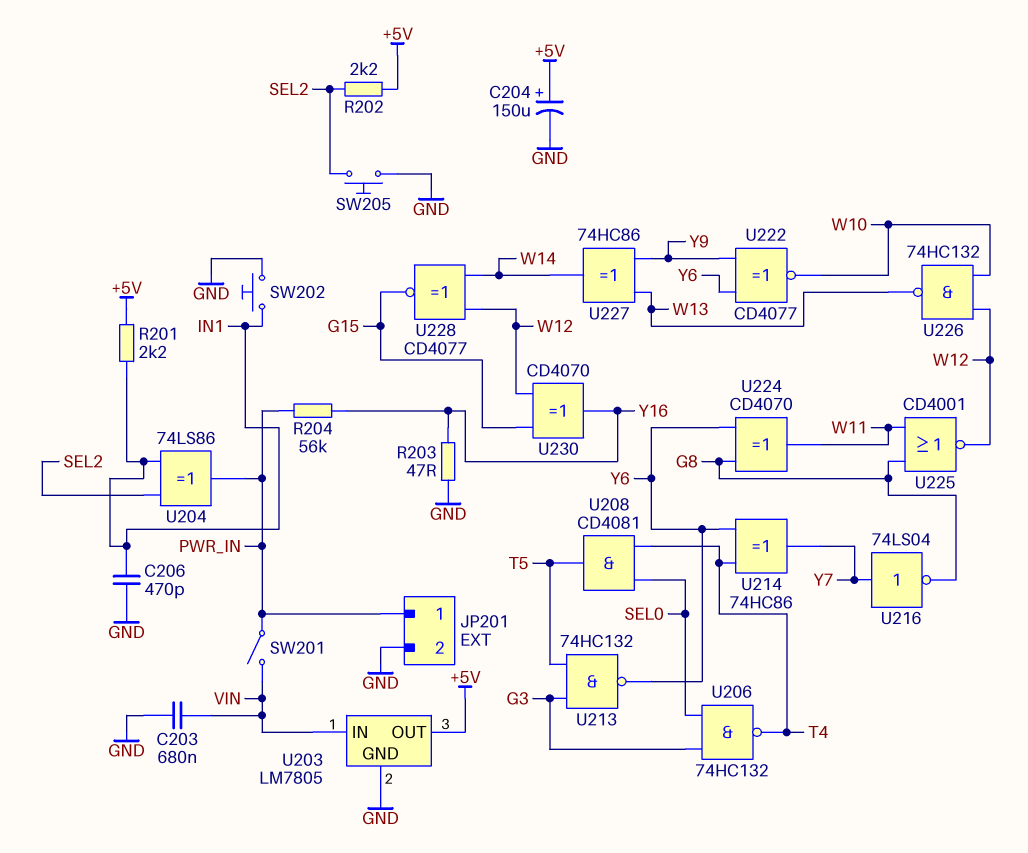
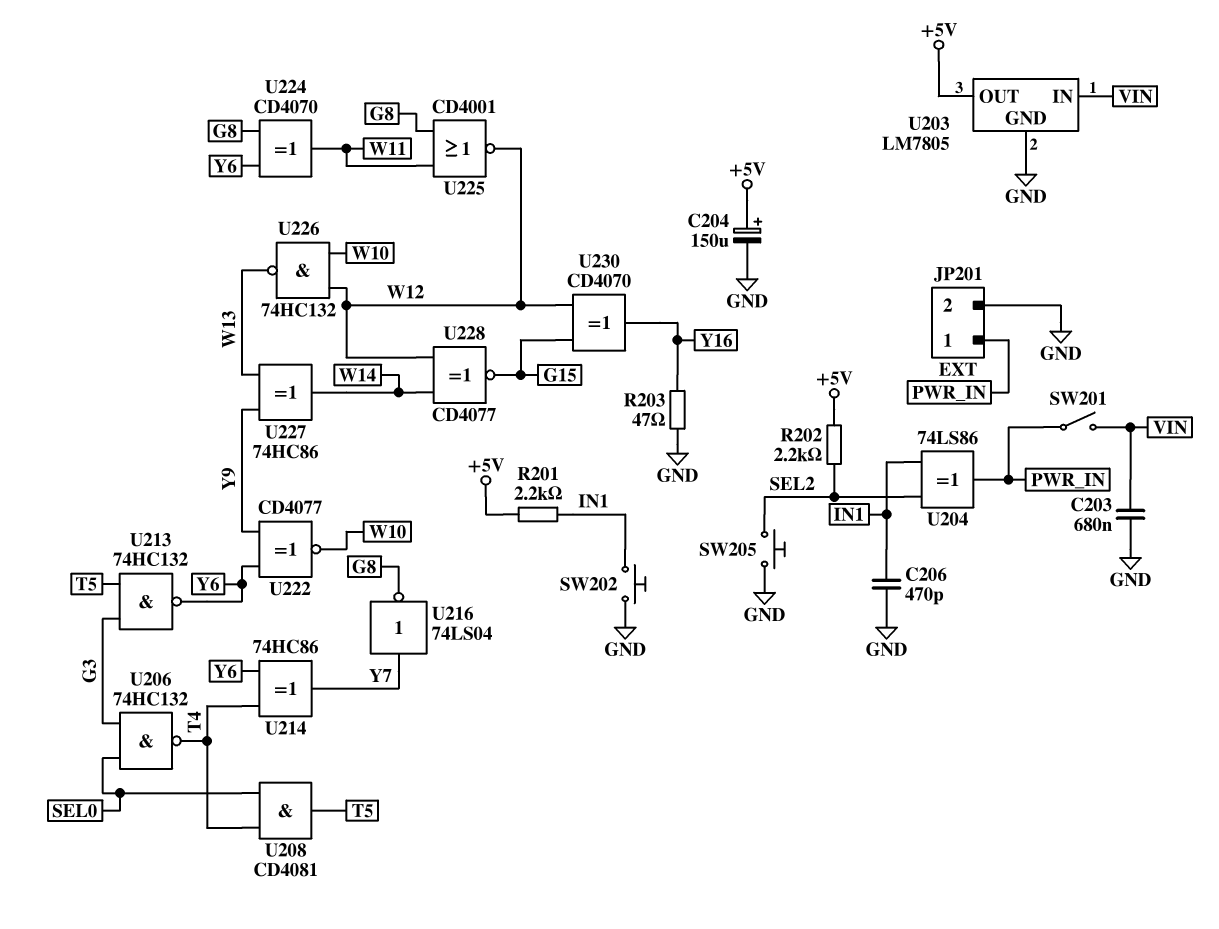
R204: 56k (PWR_IN, Y16) -> none

